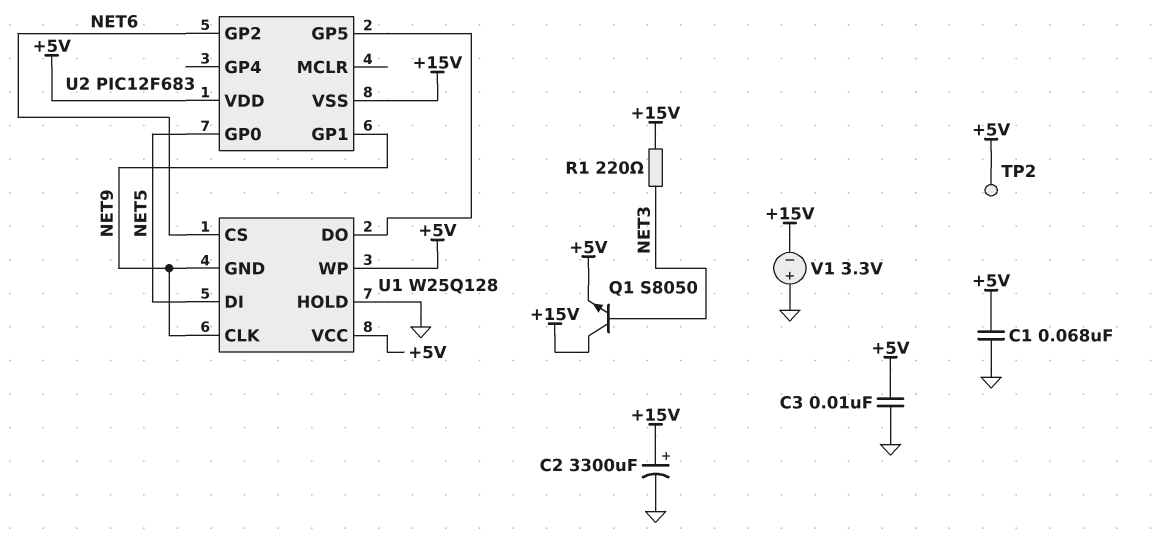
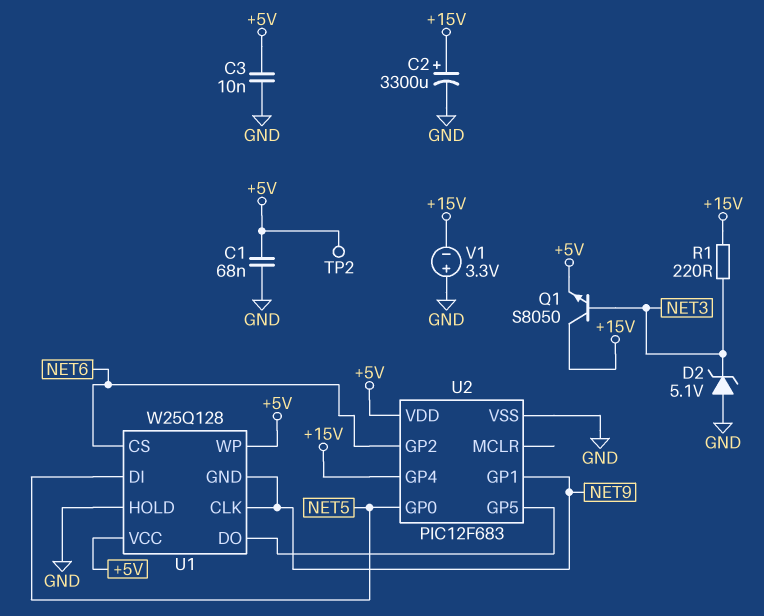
D2: none -> zener 5.1V (A GND, K NET3)
U2 pin GP4: none -> +15V
U2 pin VSS: +15V -> GND

